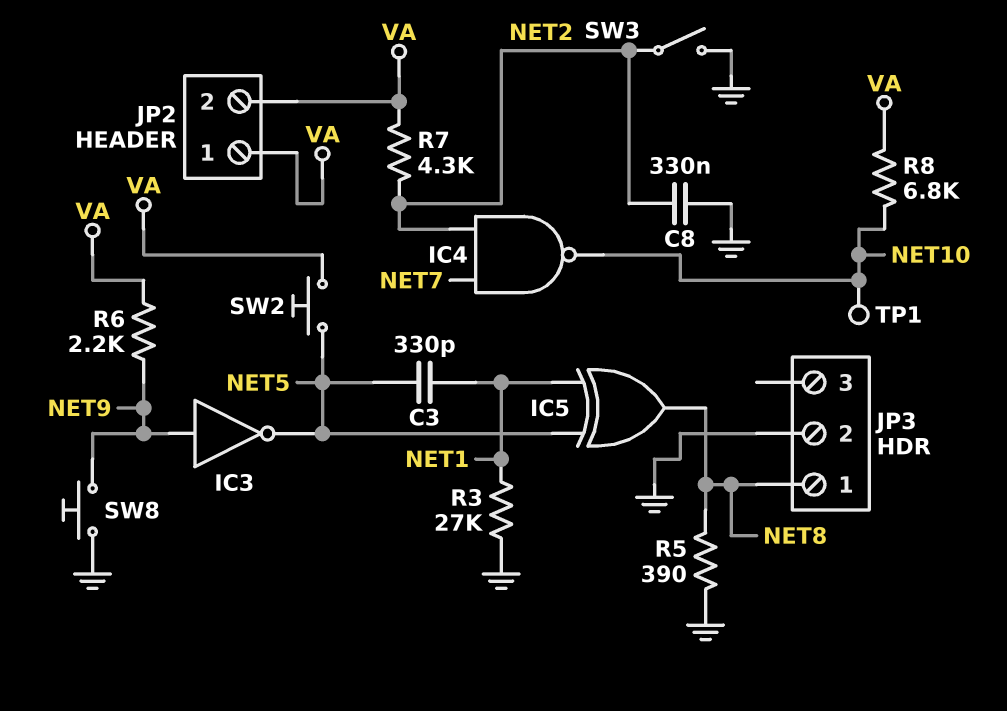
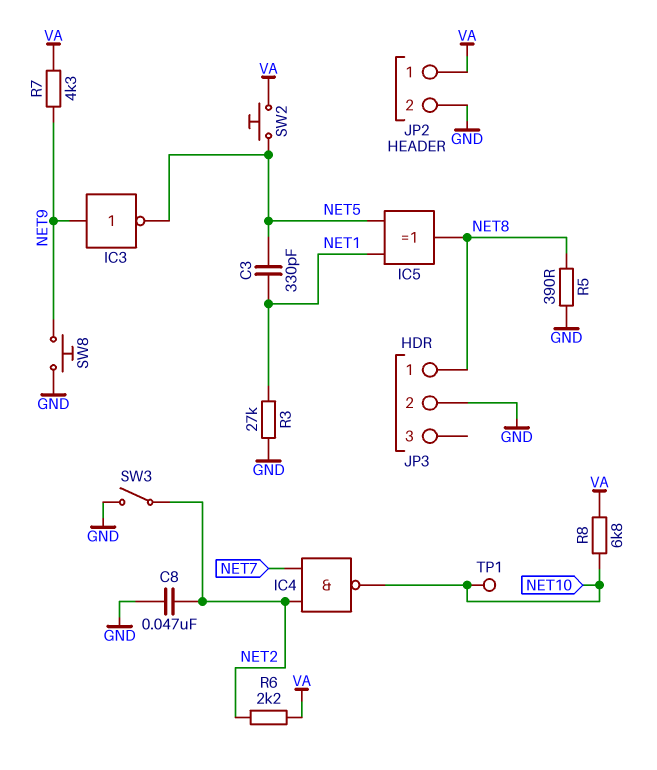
C8: 330nF (GND, NET2) -> 47nF (GND, NET2)
JP2 pin 2: VA -> GND
R6: 2.2k (NET9, VA) -> 2.2k (NET2, VA)
R7: 4.3k (NET2, VA) -> 4.3k (NET9, VA)

